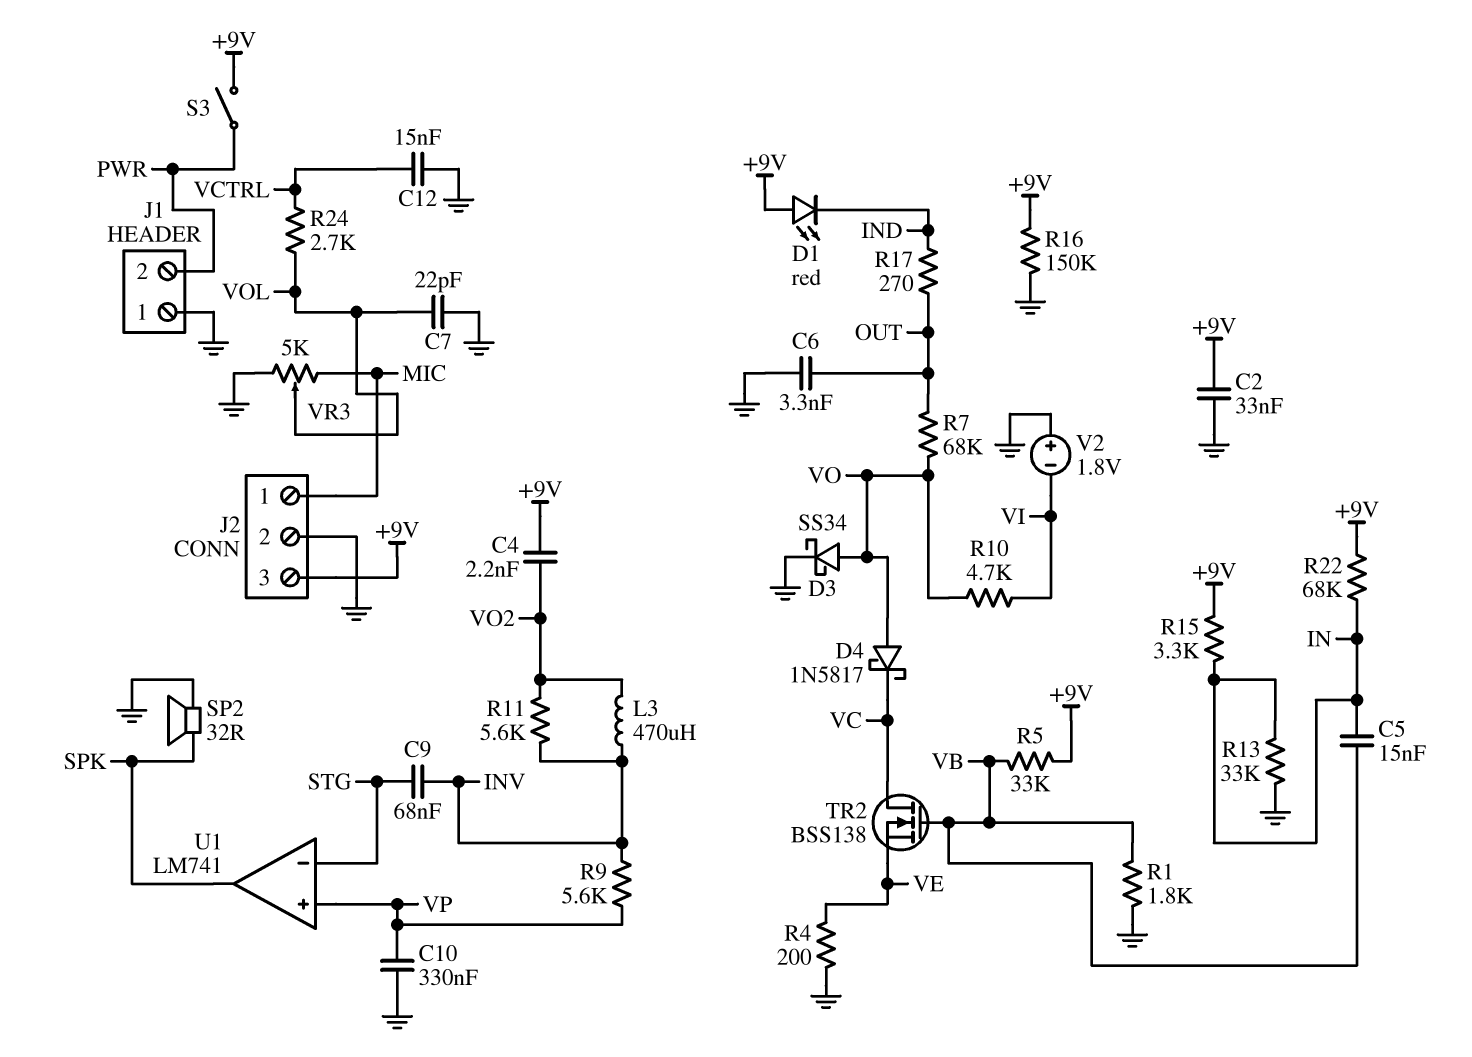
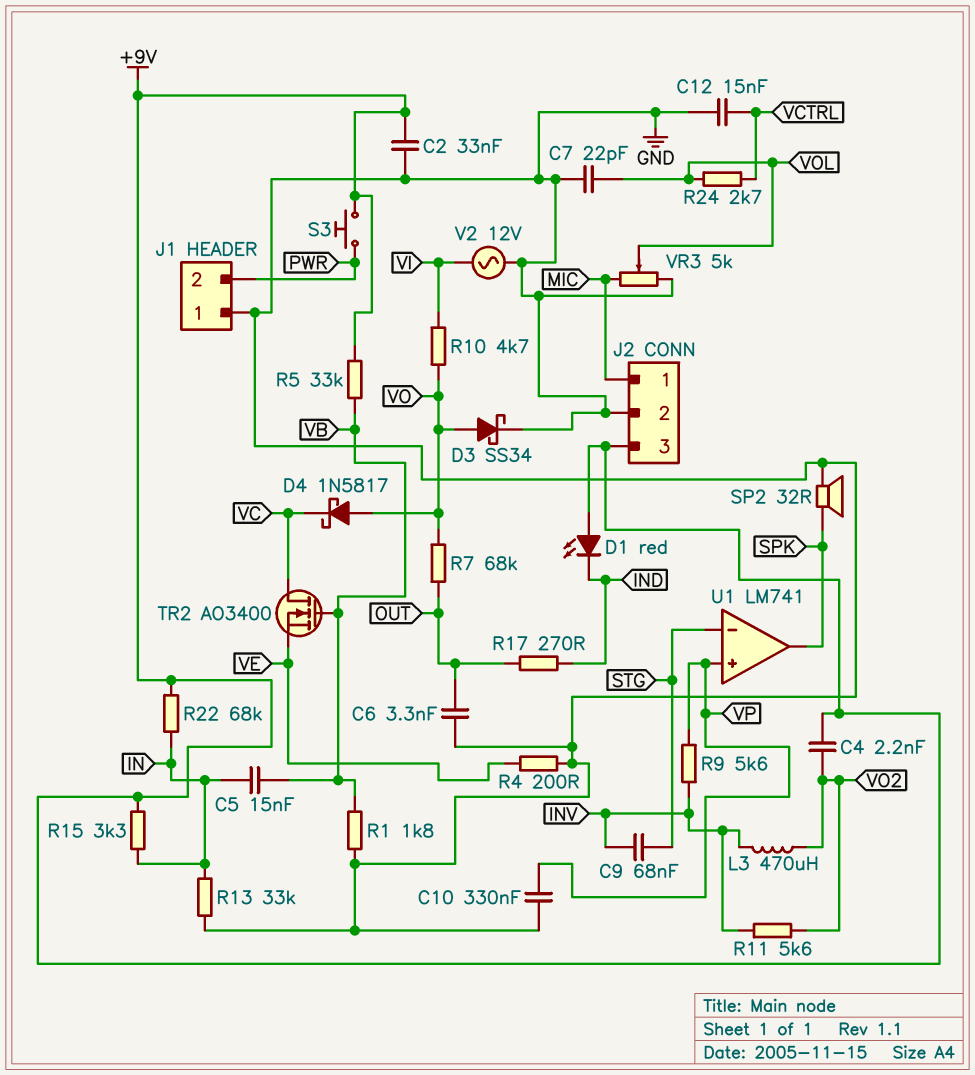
R16: 150k (+9V, GND) -> none
S3: switch (+9V, PWR) -> button (+9V, PWR)
TR2: NMOS BSS138 (G VB, D VC, S VE) -> NMOS AO3400 (G VB, D VC, S VE)
V2: 1.8V (plus GND, minus VI) -> AC 12V (GND, VI)

